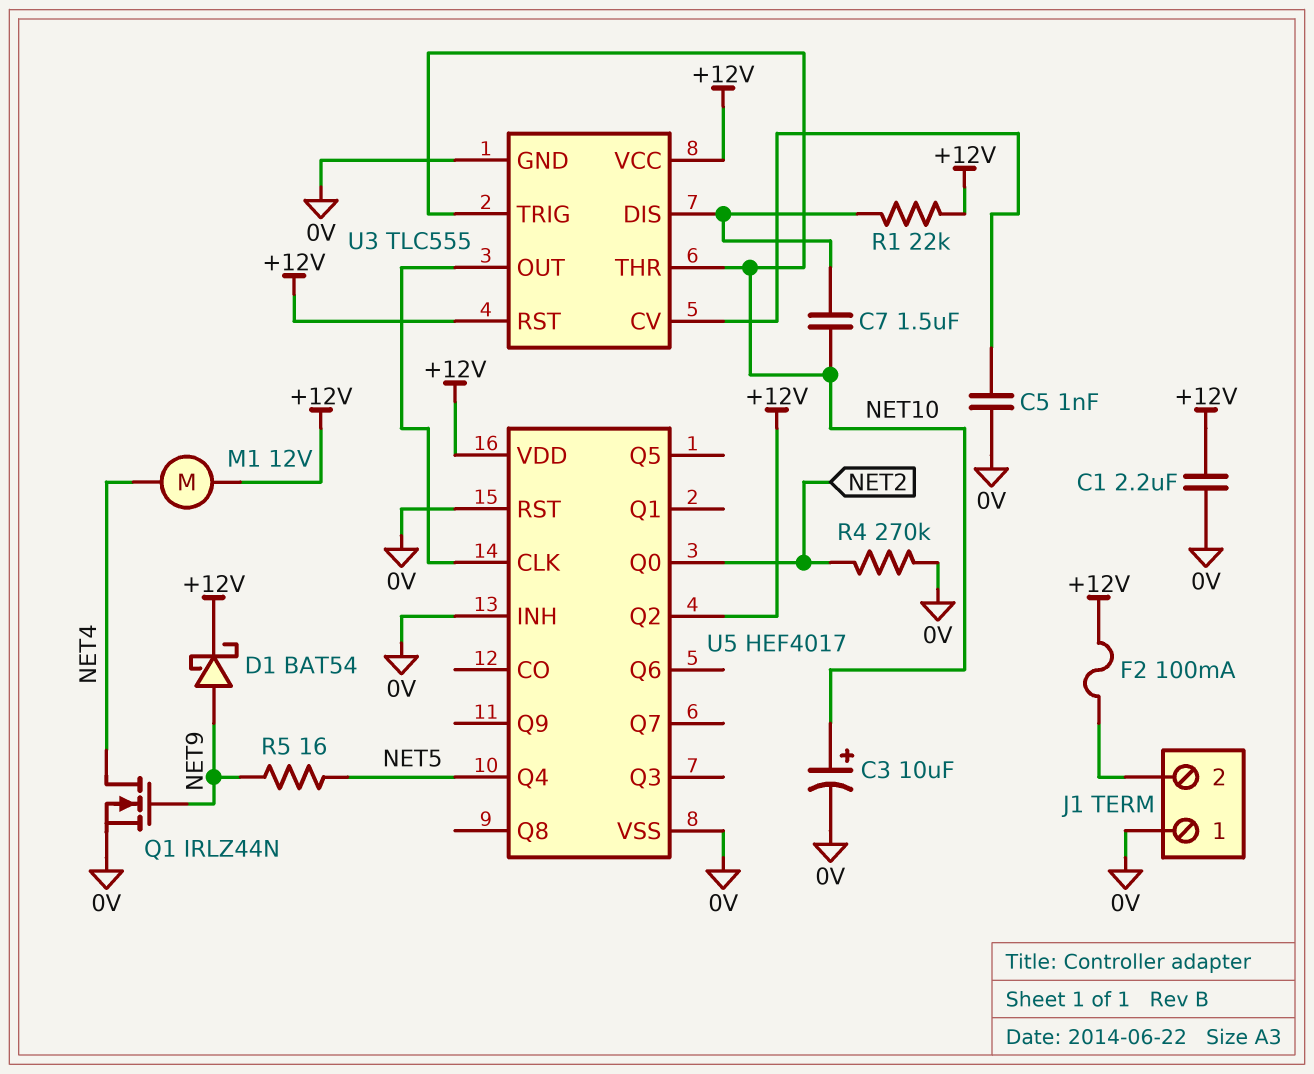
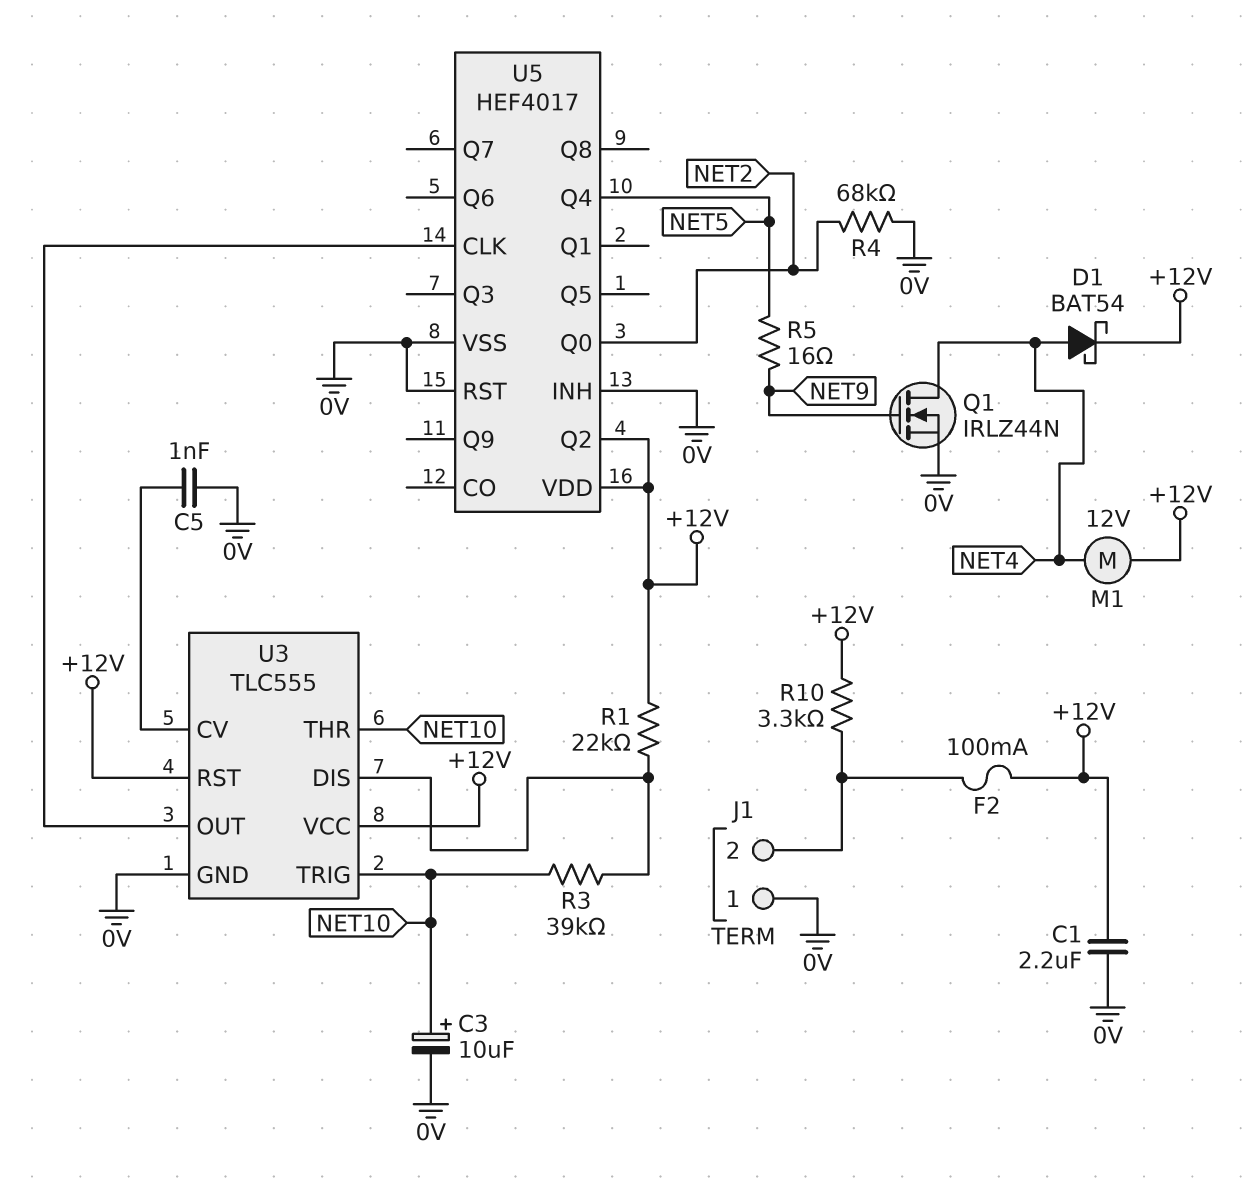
C7: 1.5uF (NET10, U3/DIS) -> none
D1: schottky BAT54 (A NET9, K +12V) -> schottky BAT54 (A NET4, K +12V)
R3: none -> 39k (NET10, U3/DIS)
R4: 270k (0V, NET2) -> 68k (0V, NET2)
R10: none -> 3.3k (+12V, J1/2)

